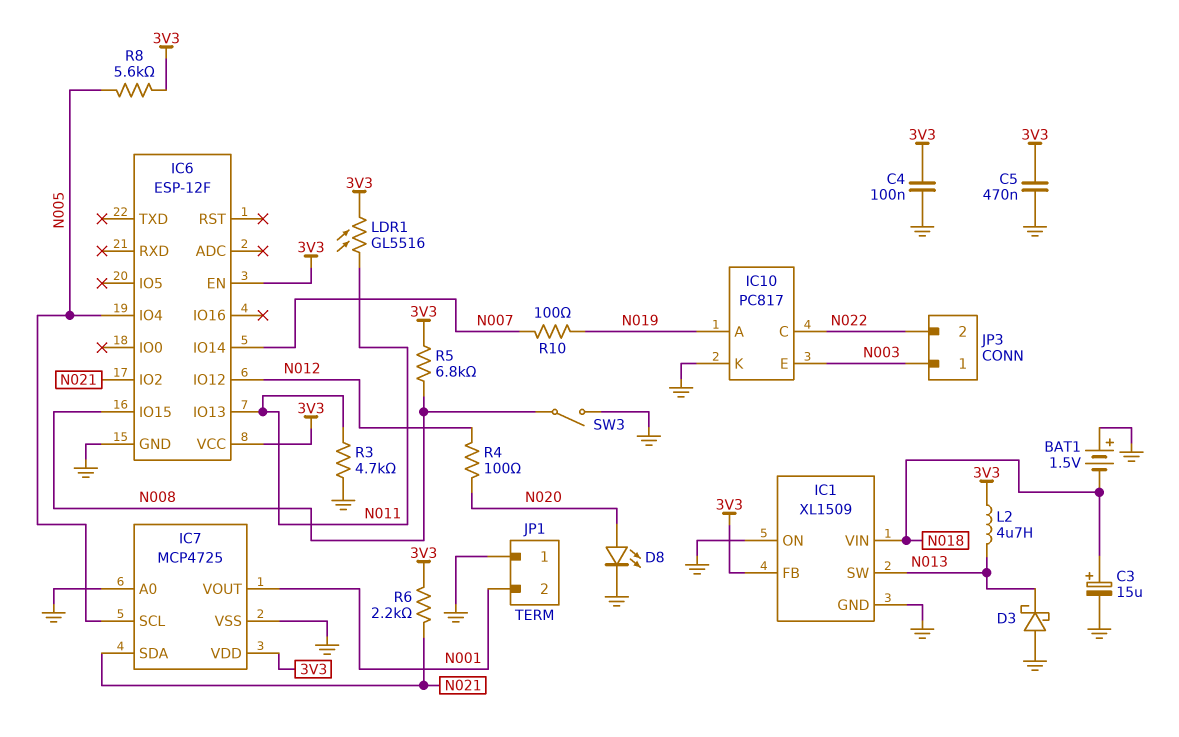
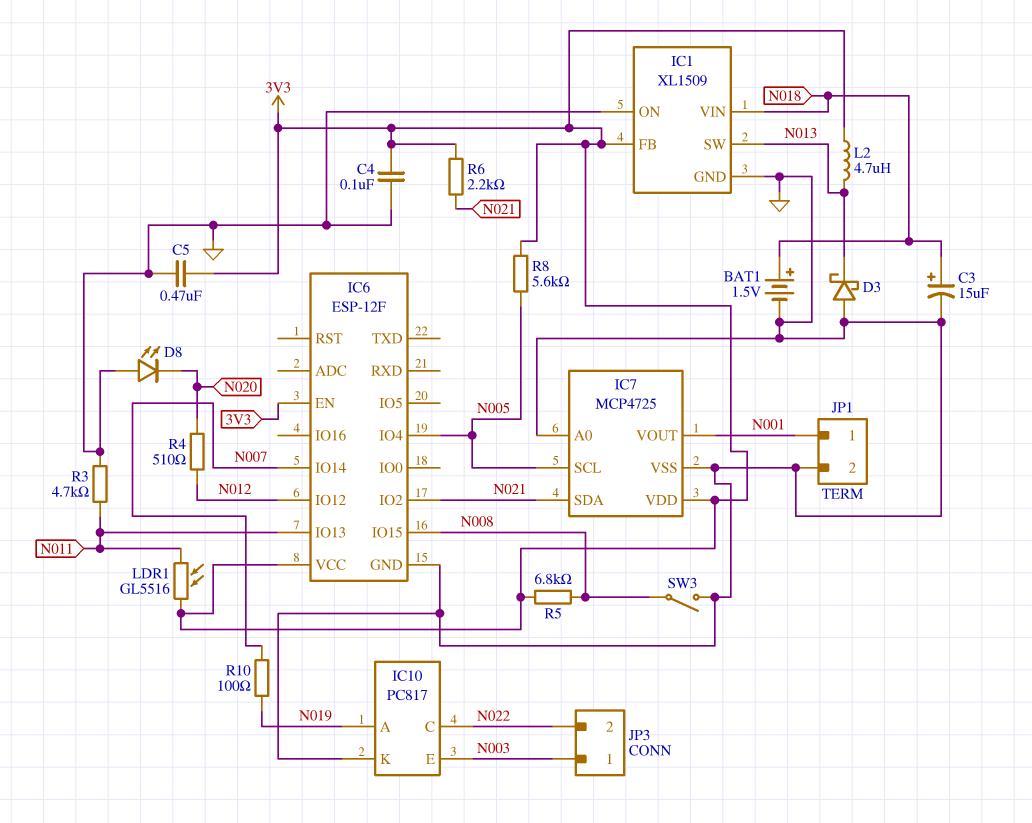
BAT1: 1.5V (plus GND, minus N018) -> 1.5V (plus N018, minus GND)
D8: LED (A N020, K GND) -> LED (A GND, K N020)
JP1 pin 1: GND -> N001
JP1 pin 2: N001 -> GND
R4: 100 (N012, N020) -> 510 (N012, N020)

